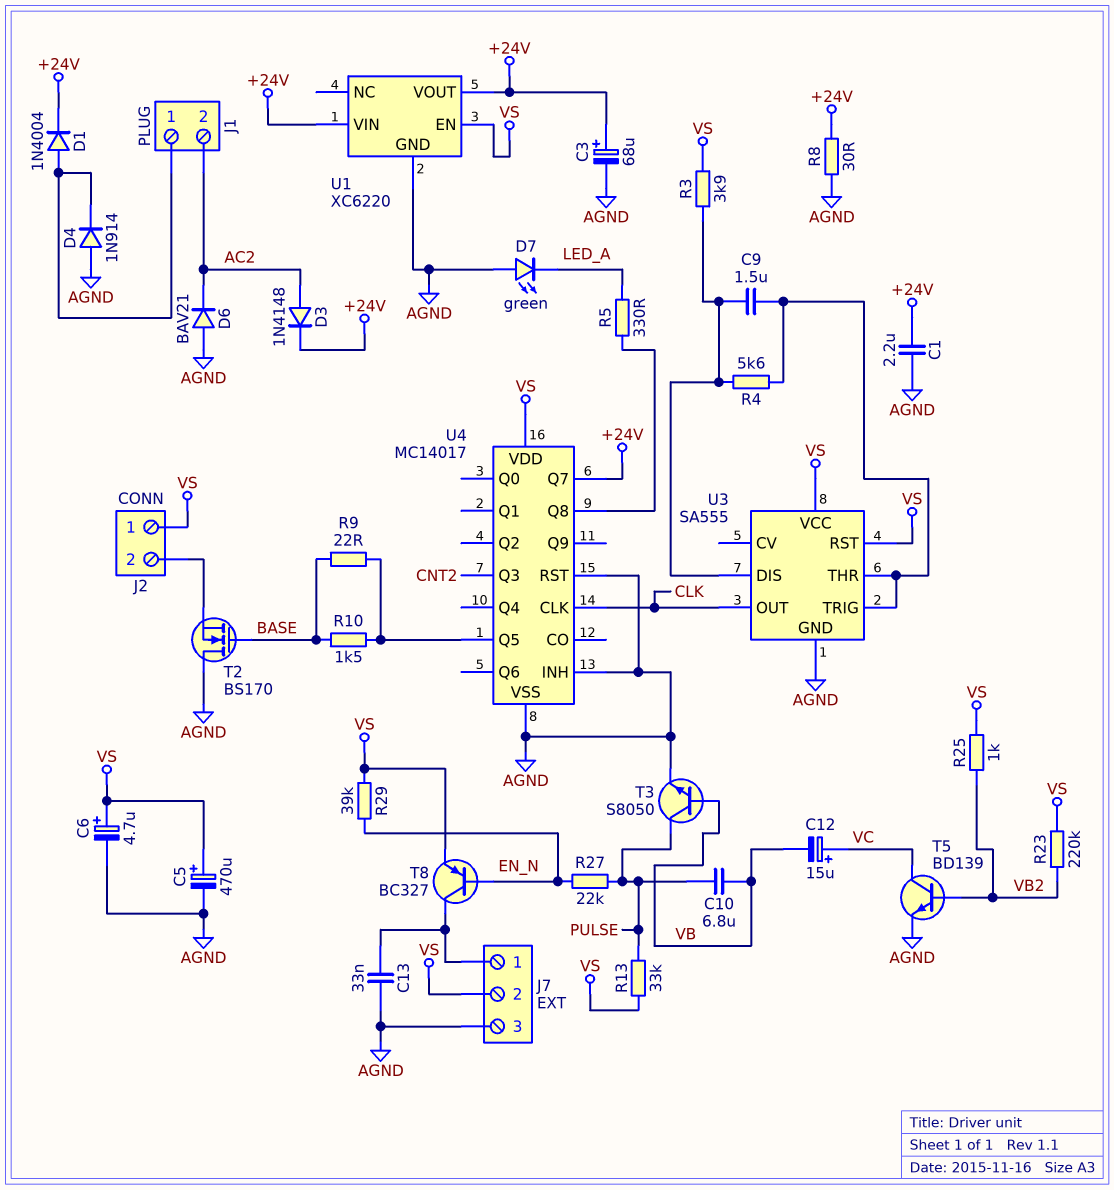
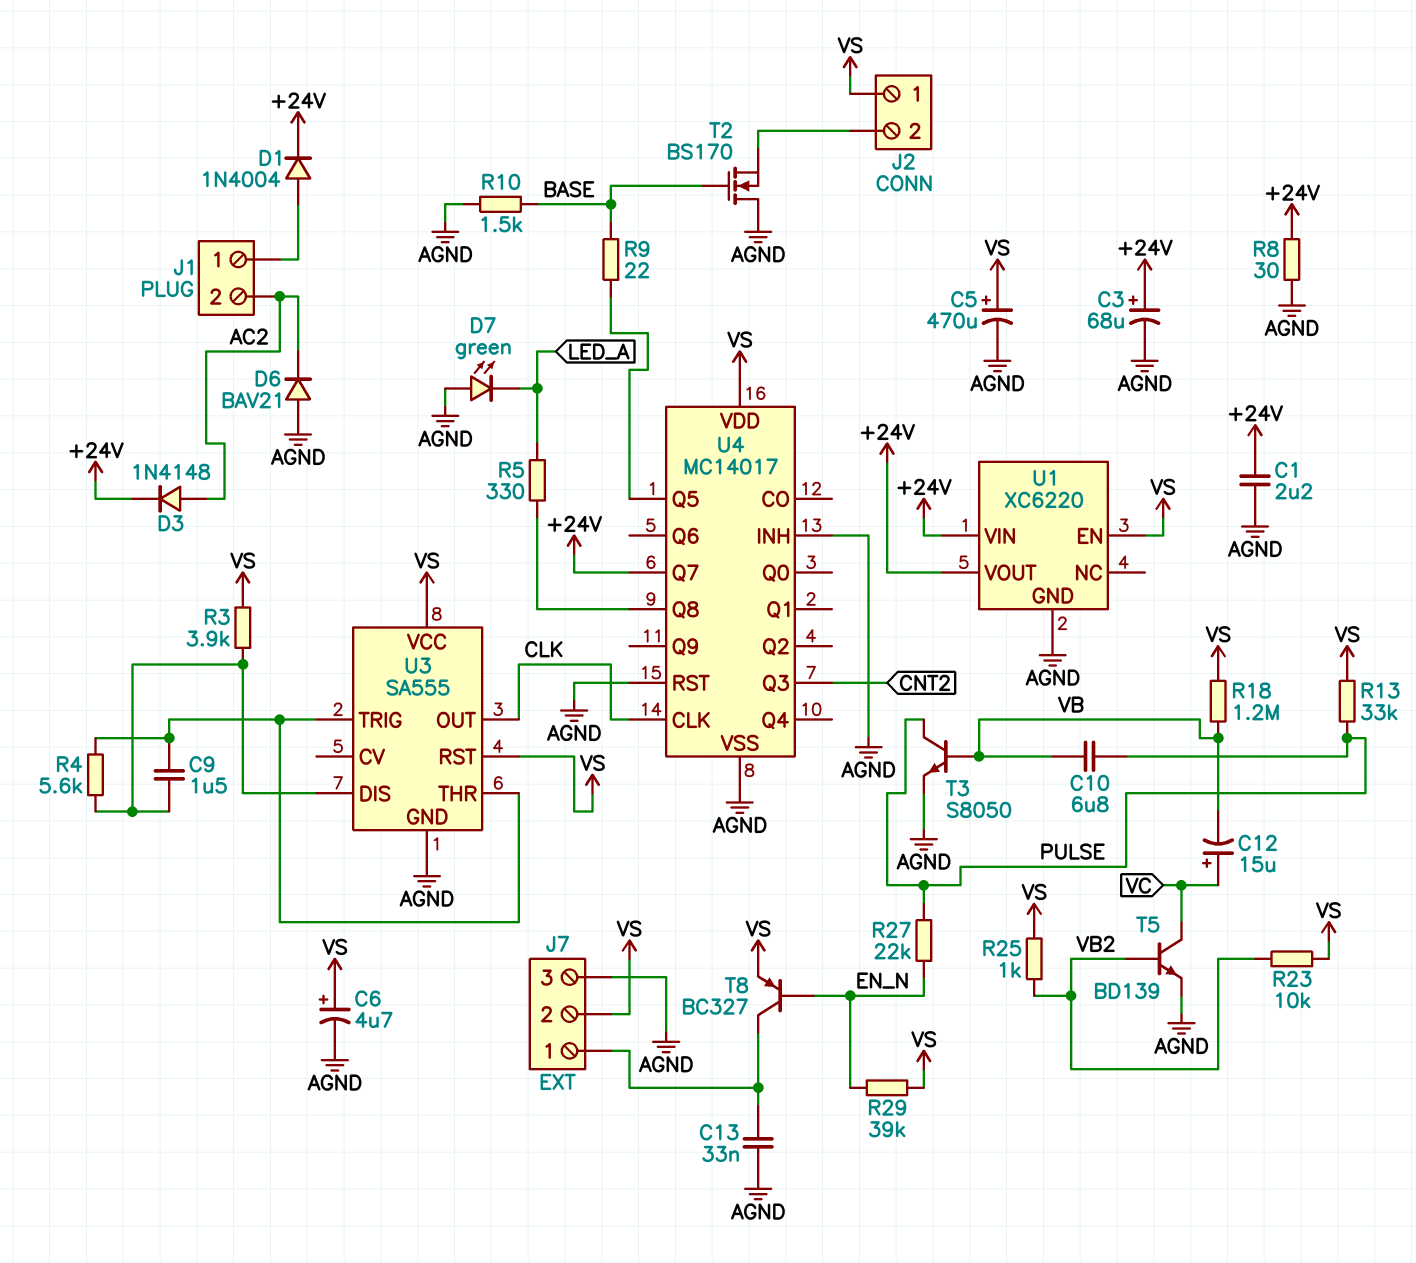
D4: diode 1N914 (A AGND, K J1/1) -> none
R10: 1.5k (BASE, U4/Q5) -> 1.5k (AGND, BASE)
R18: none -> 1.2M (VB, VS)
R23: 220k (VB2, VS) -> 10k (VB2, VS)

